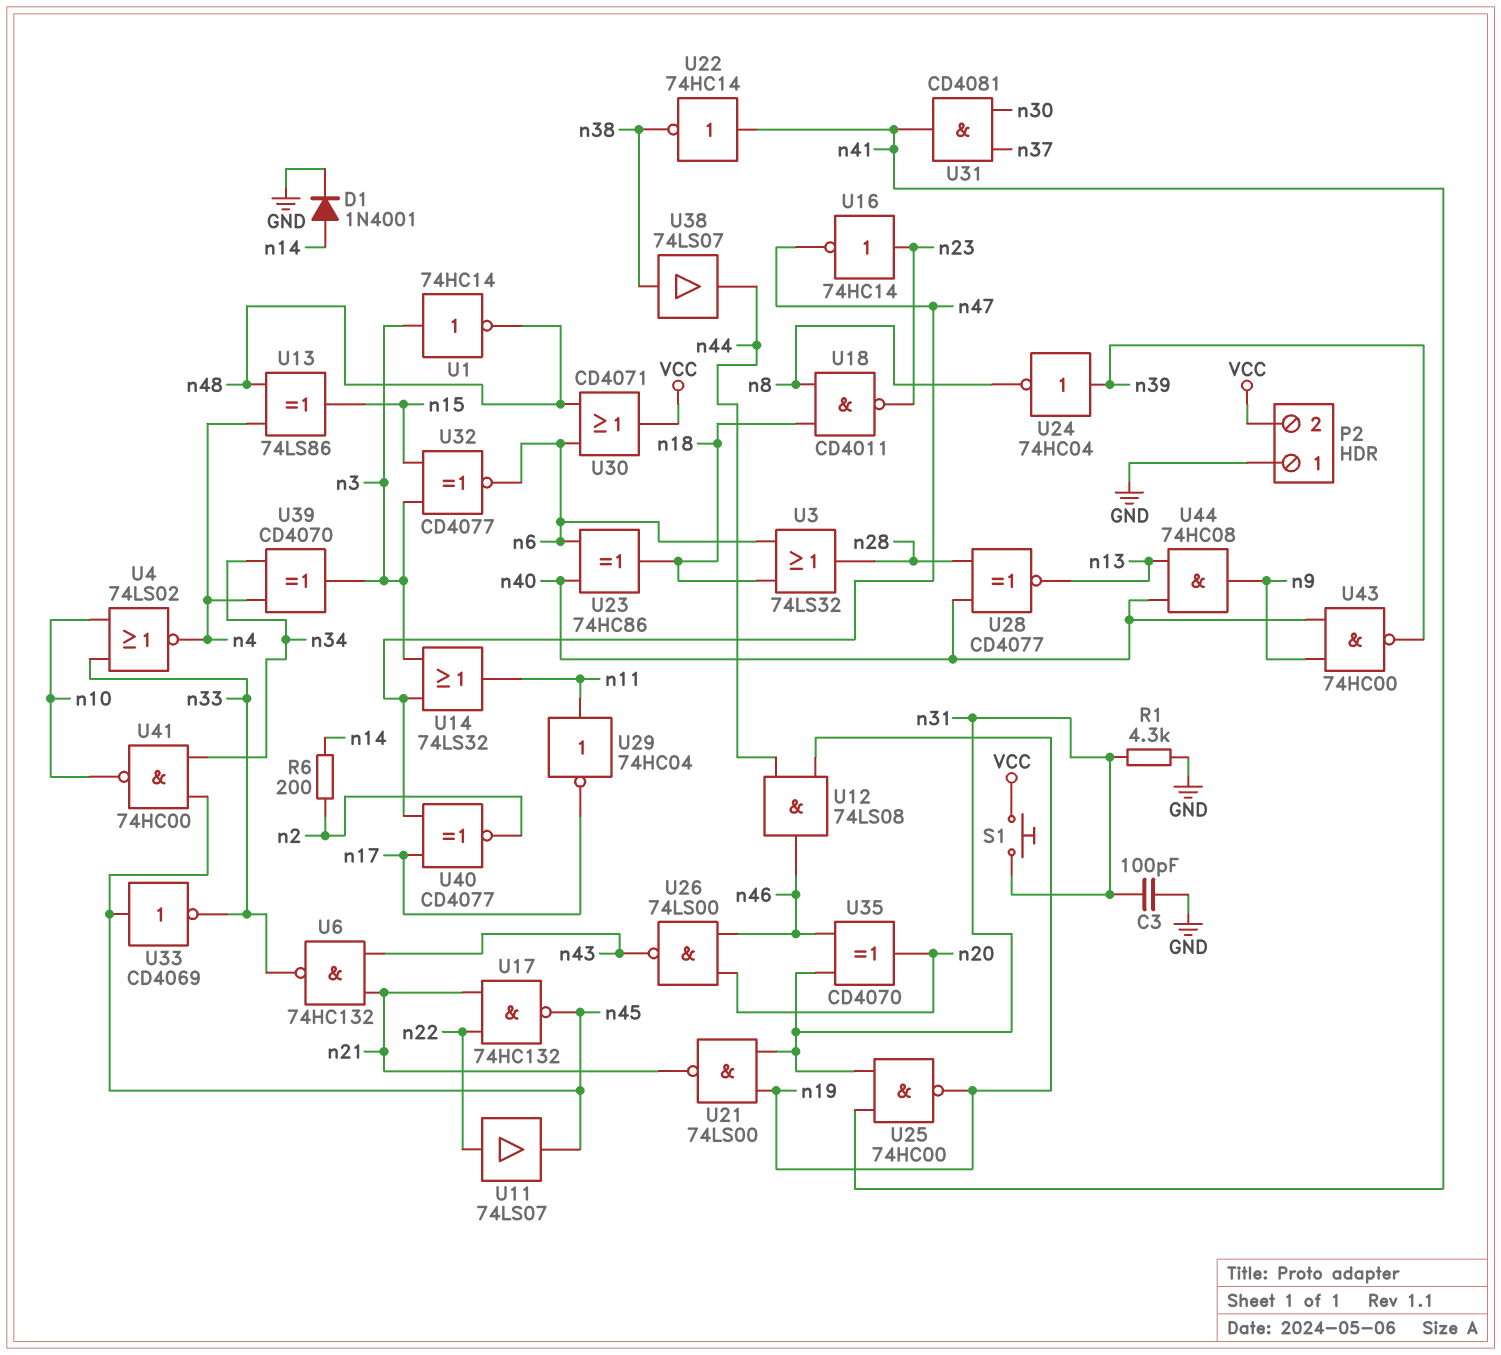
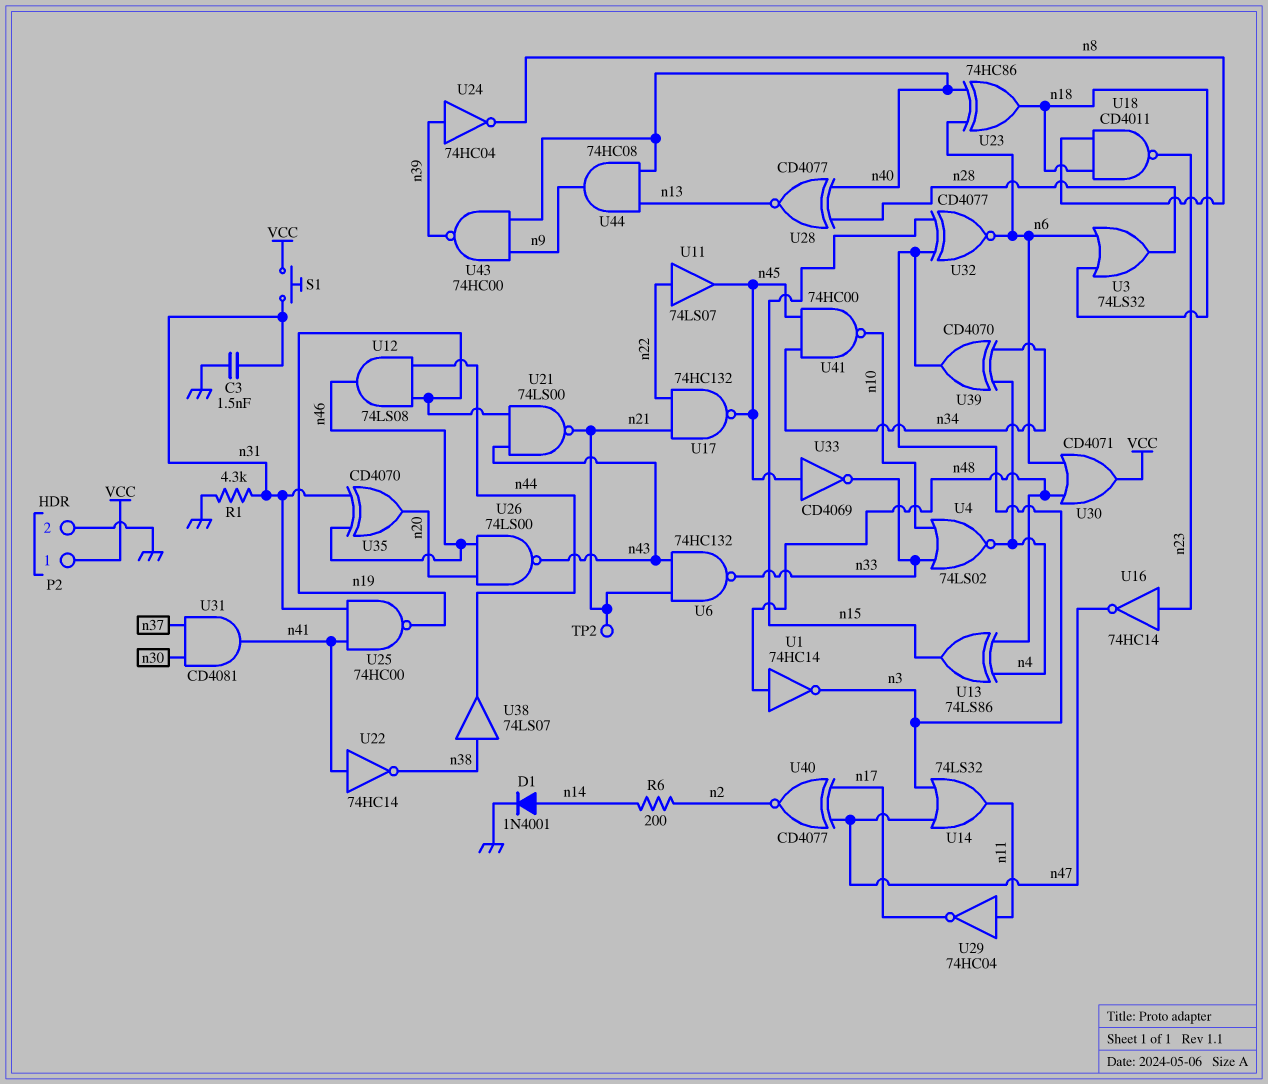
C3: 100pF (GND, n31) -> 1.5nF (GND, n31)
P2 pin 1: GND -> VCC
P2 pin 2: VCC -> GND
TP2: none -> test point (n21)
U1: NOT 74HC14 (in n3, out n48) -> NOT 74HC14 (in n48, out n3)
U21: NAND 74LS00 (in n19, in n31, out n21) -> NAND 74LS00 (in n19, in n43, out n21)

